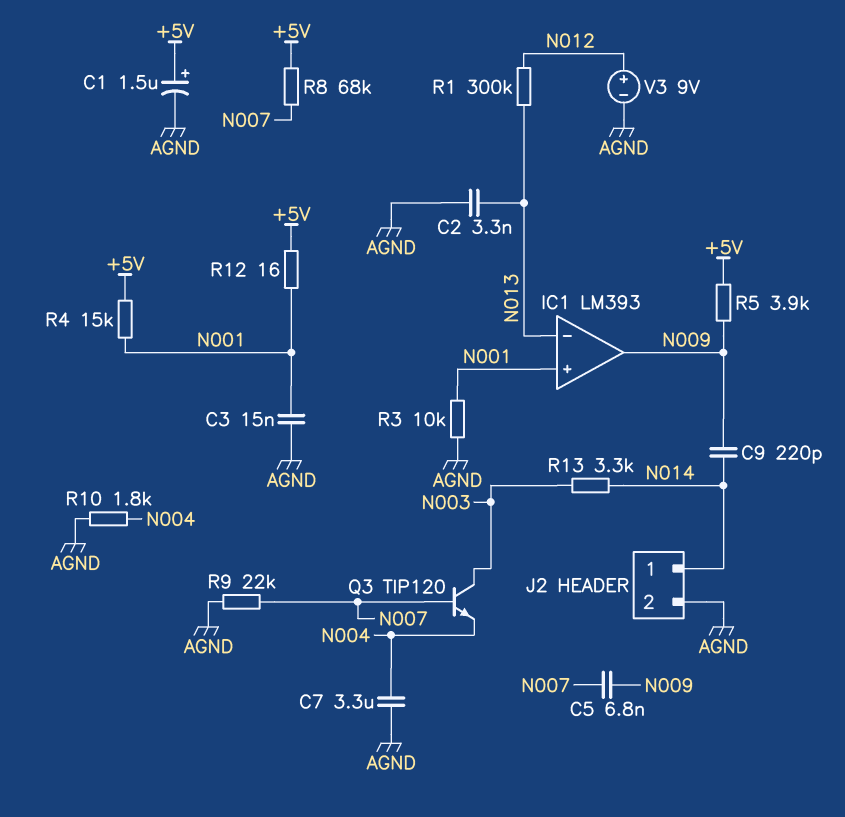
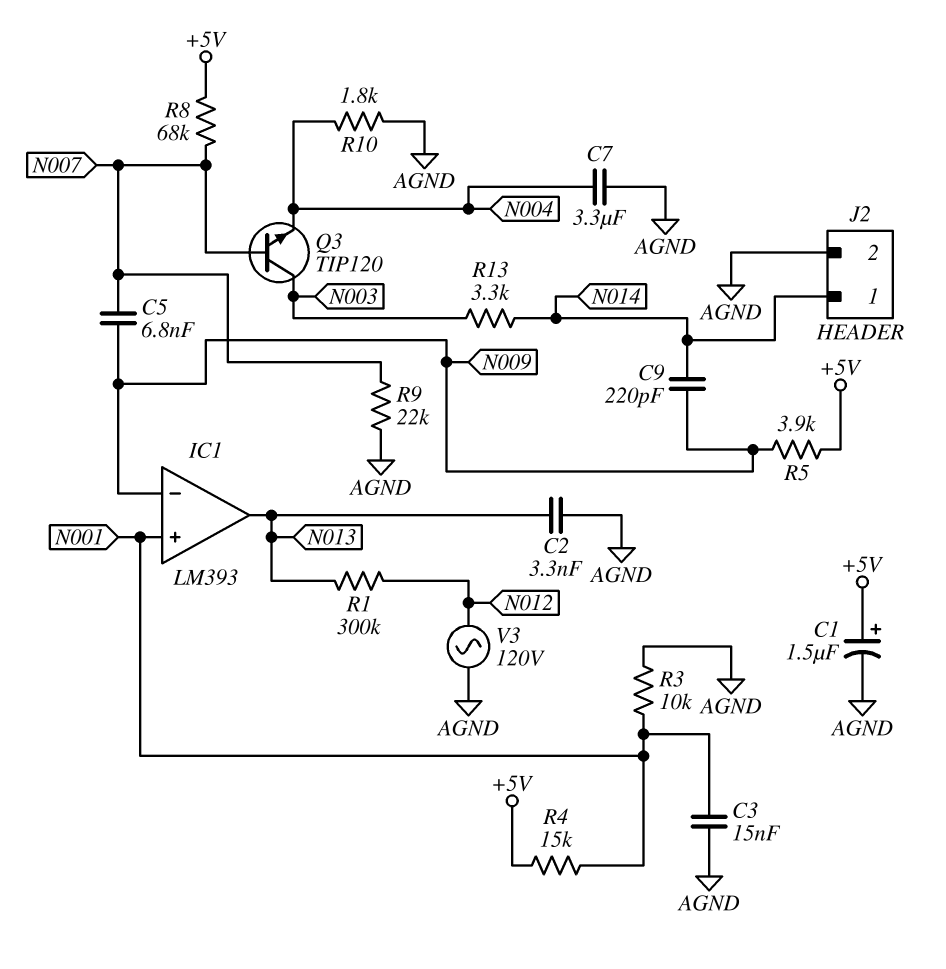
IC1 pin in-: N013 -> N009
IC1 pin out: N009 -> N013
R12: 16 (+5V, N001) -> none
V3: 9V (plus N012, minus AGND) -> AC 120V (AGND, N012)

